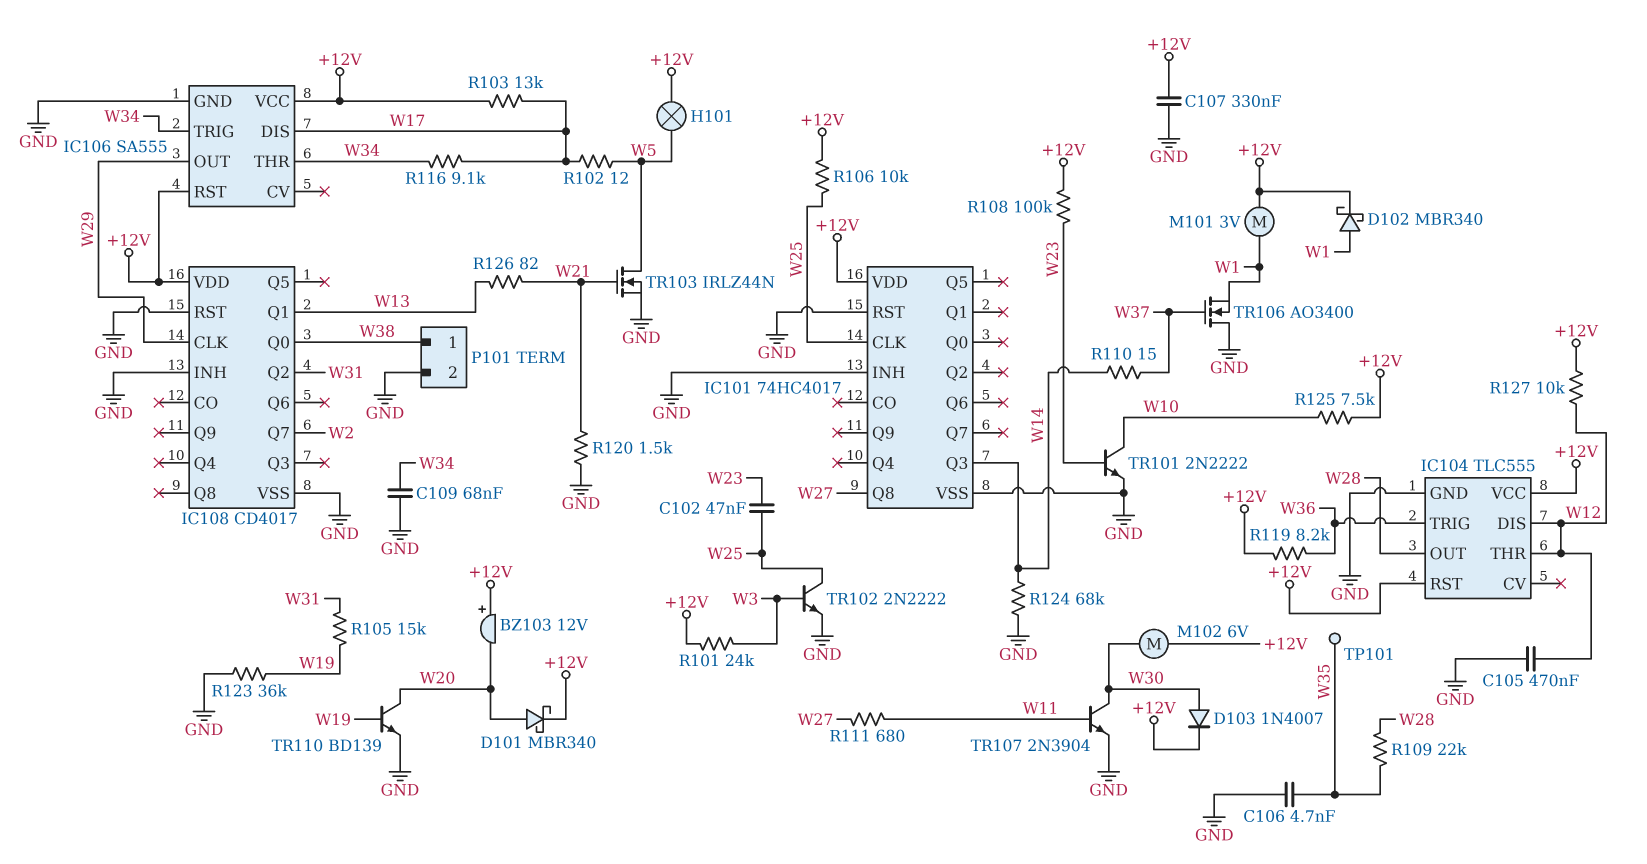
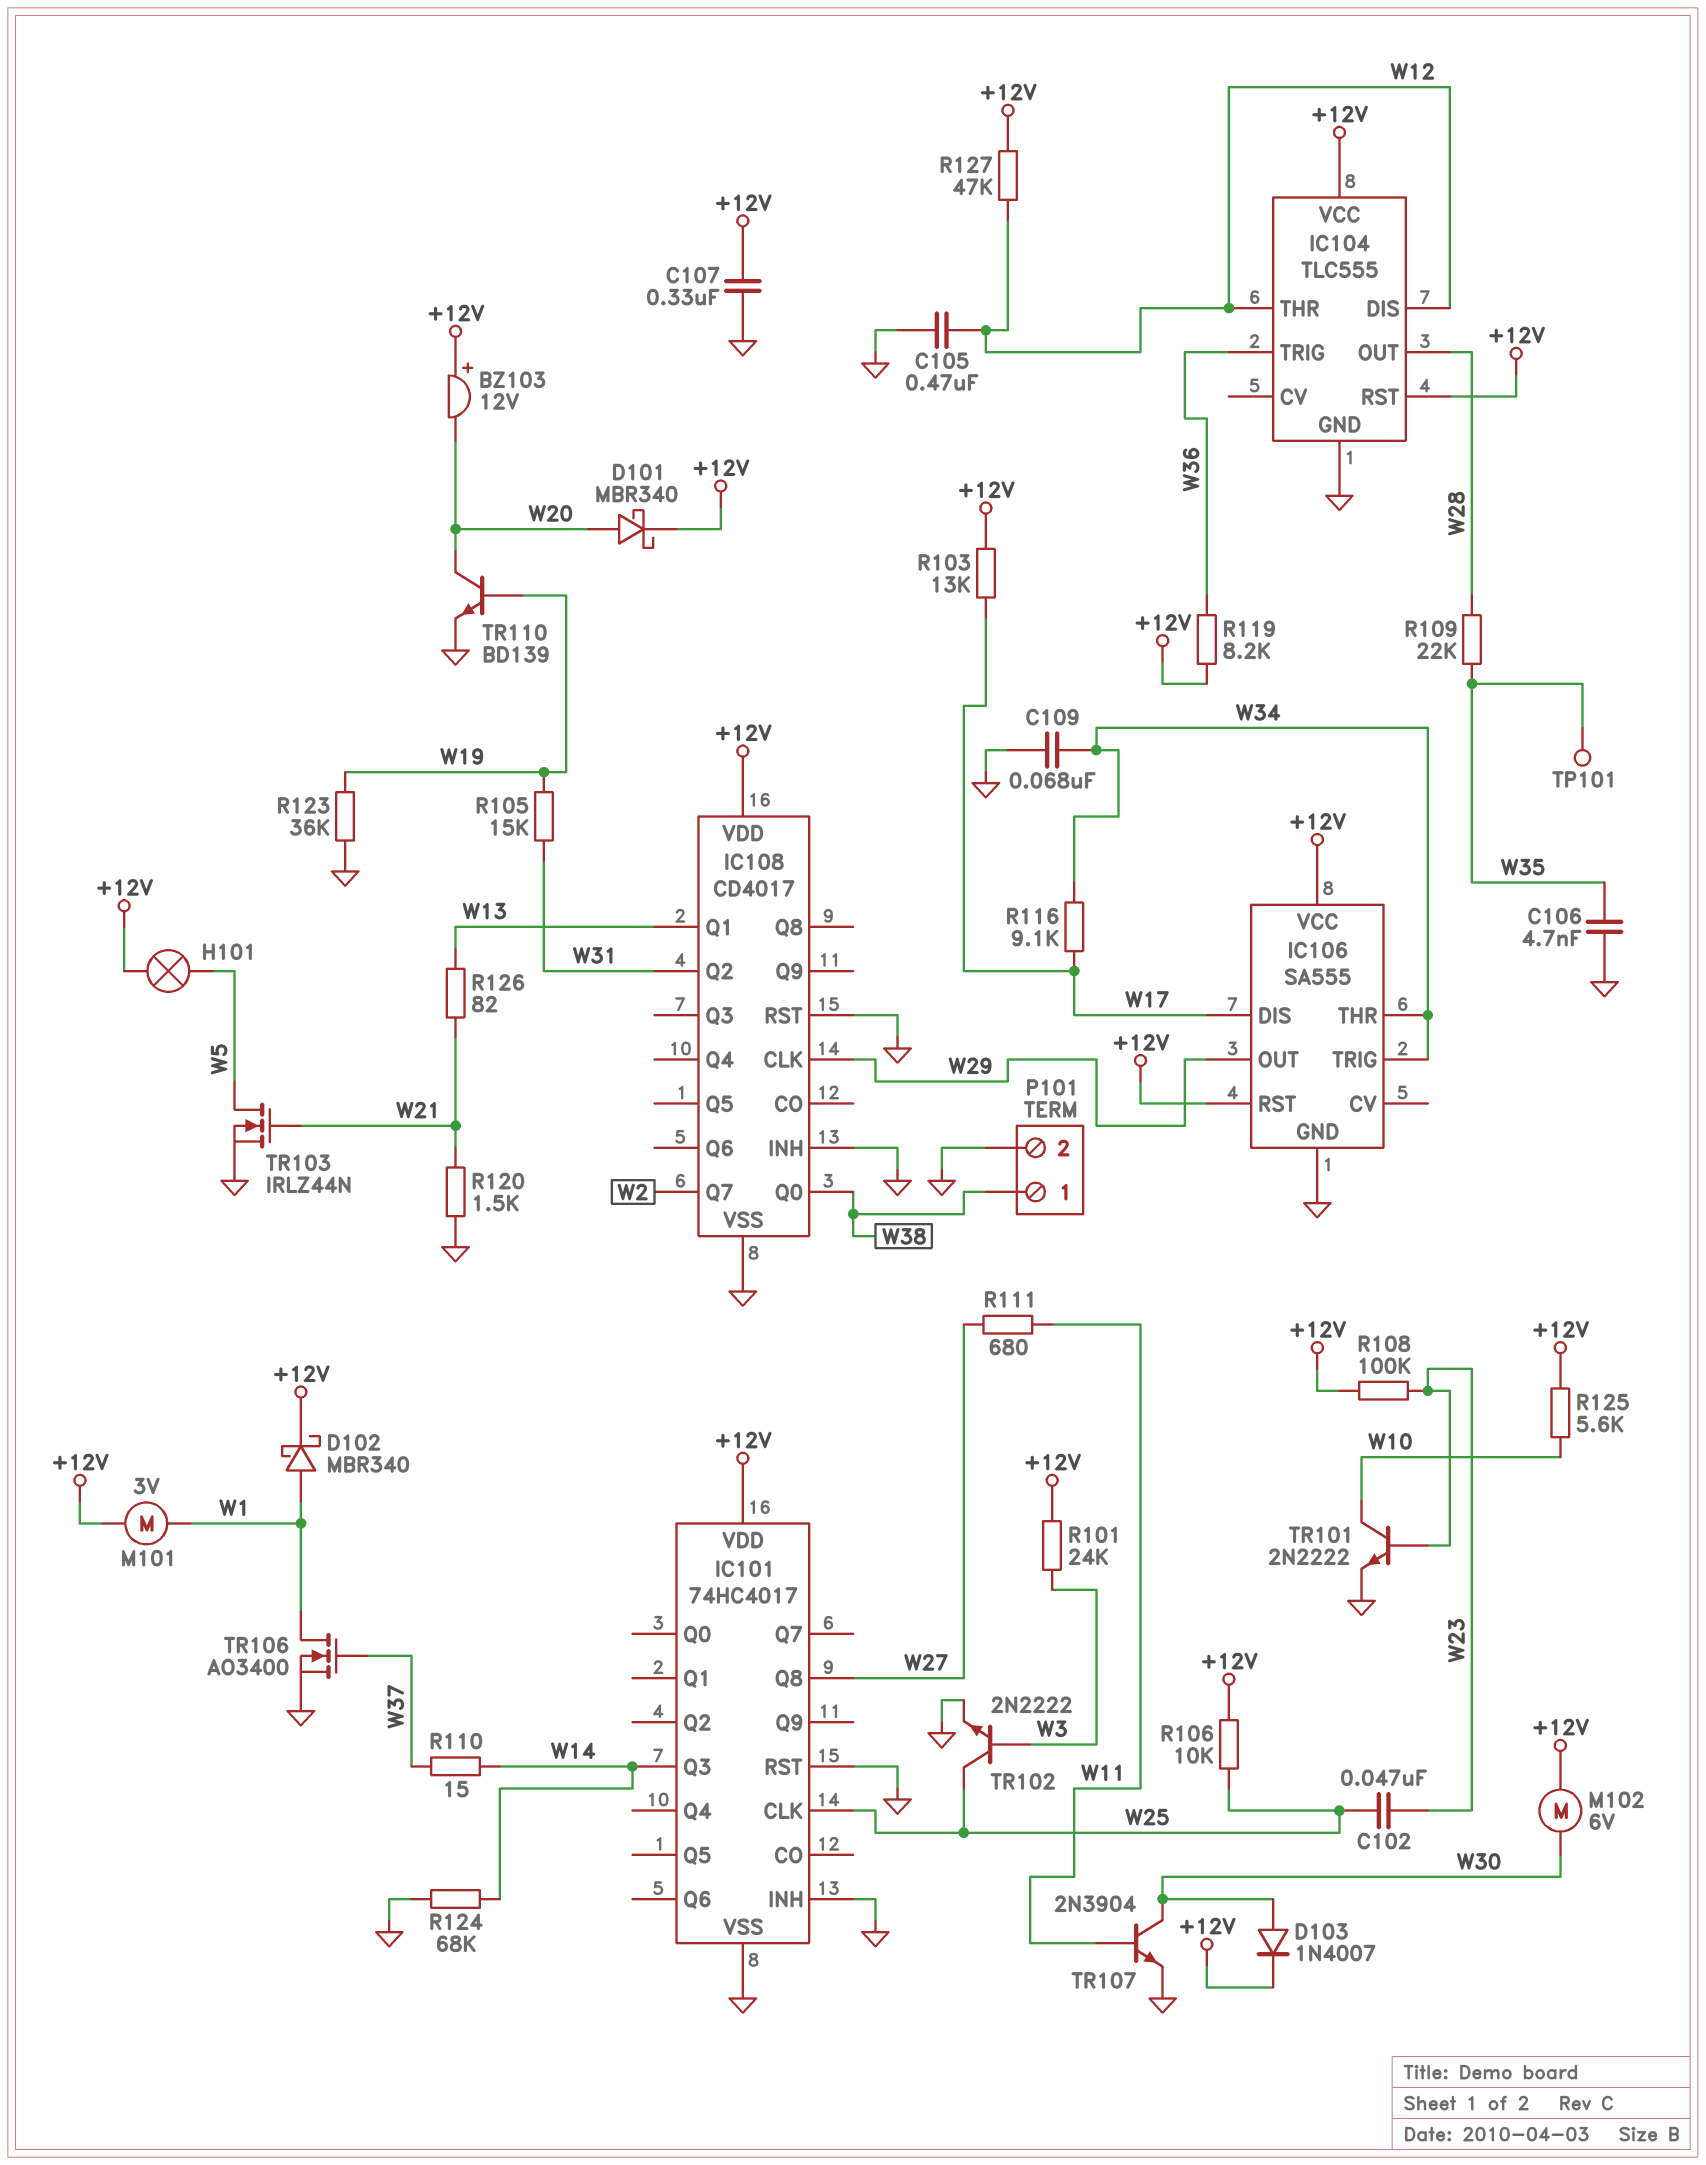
R102: 12 (W5, W17) -> none
R125: 7.5k (+12V, W10) -> 5.6k (+12V, W10)
R127: 10k (+12V, W12) -> 47k (+12V, W12)
TR106: NMOS AO3400 (G W37, D GND, S W1) -> NMOS AO3400 (G W37, D W1, S GND)

